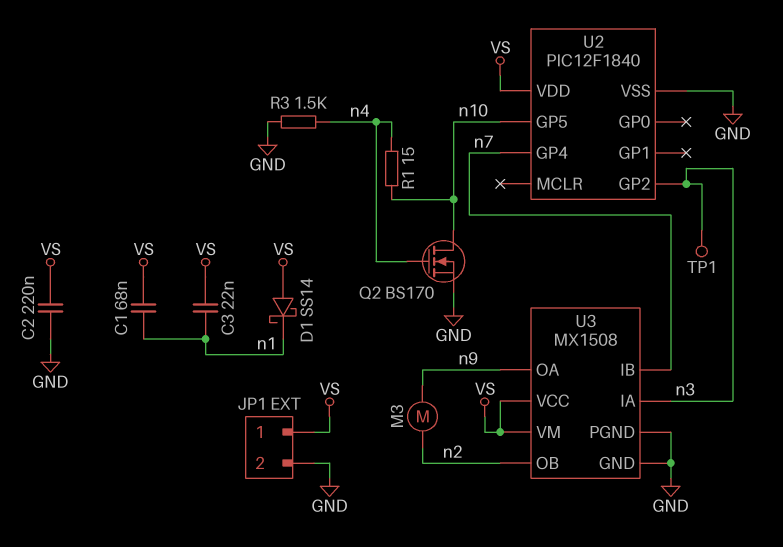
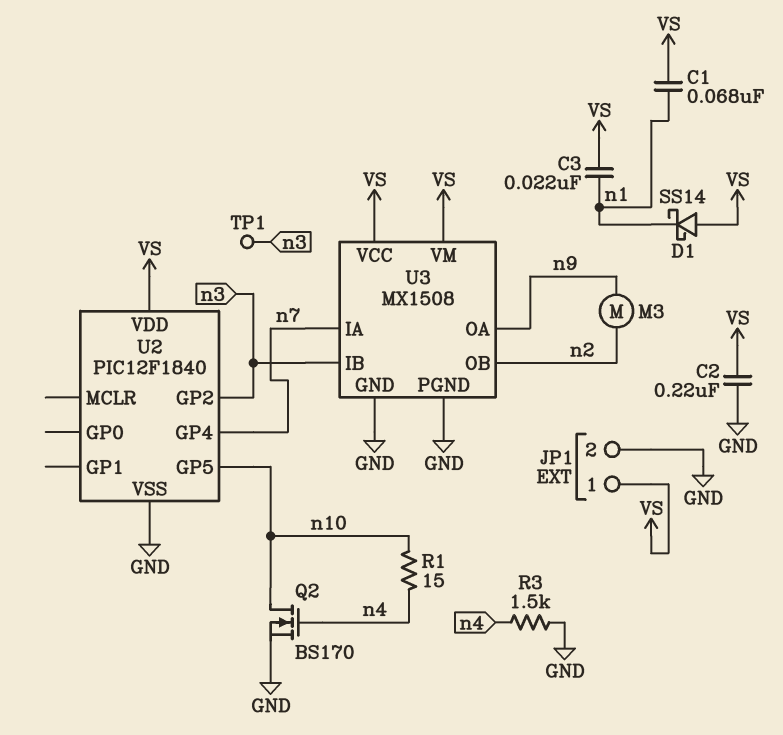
U3 pin IA: n3 -> n7
U3 pin IB: n7 -> n3

